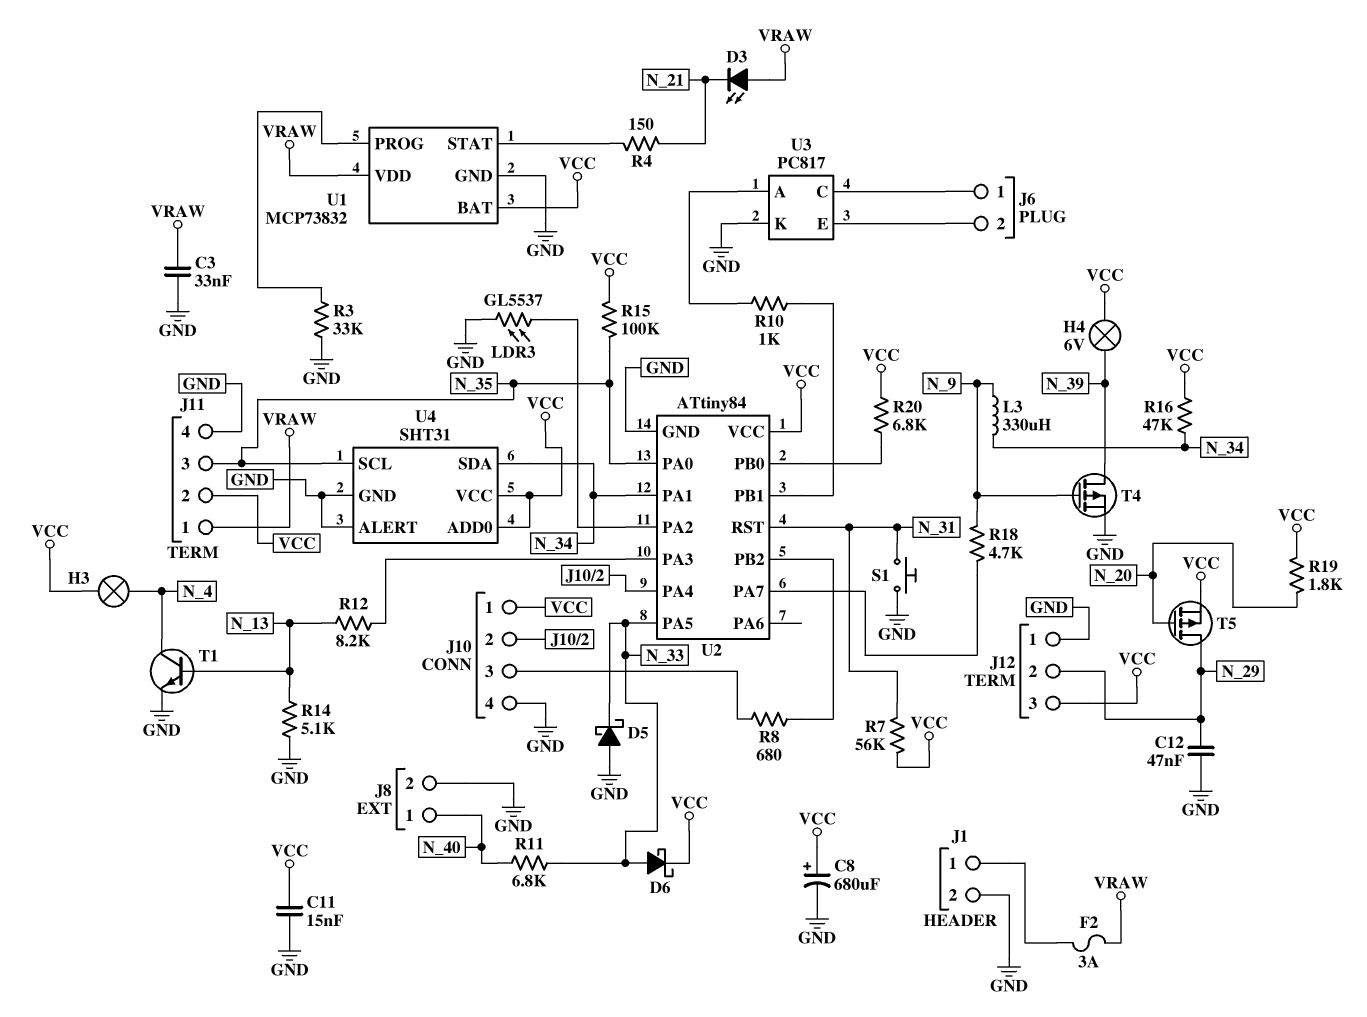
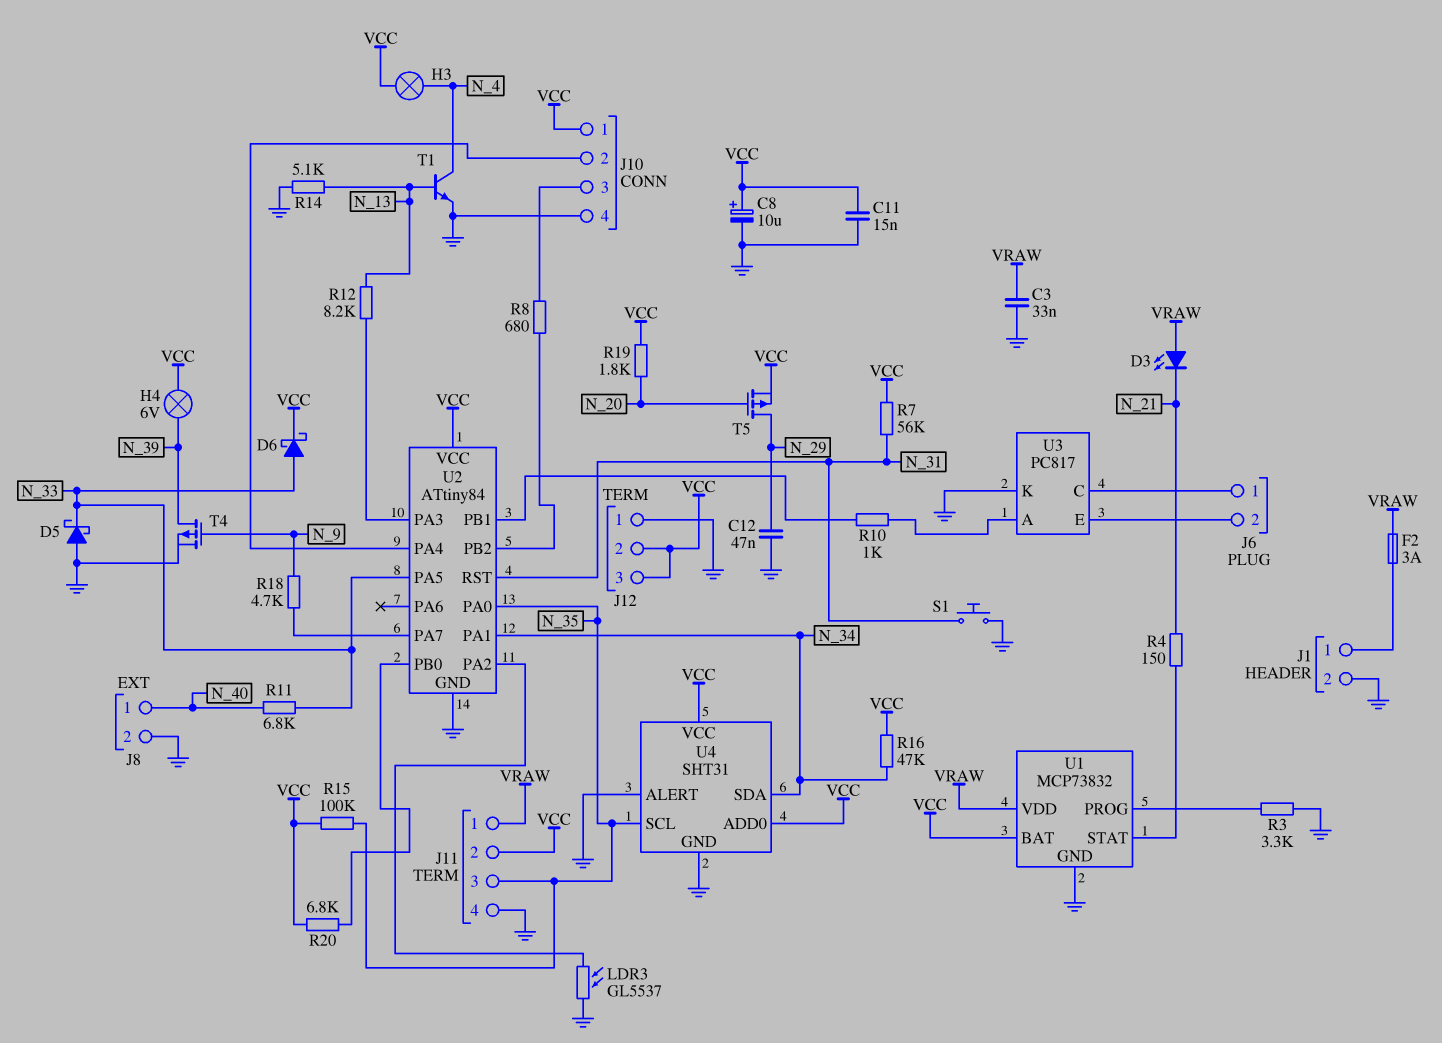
C8: 680uF (plus VCC, minus GND) -> 10uF (plus VCC, minus GND)
J12 pin 2: N_29 -> VCC
L3: 330uH (N_9, N_34) -> none
R3: 33k (GND, U1/PROG) -> 3.3k (GND, U1/PROG)

